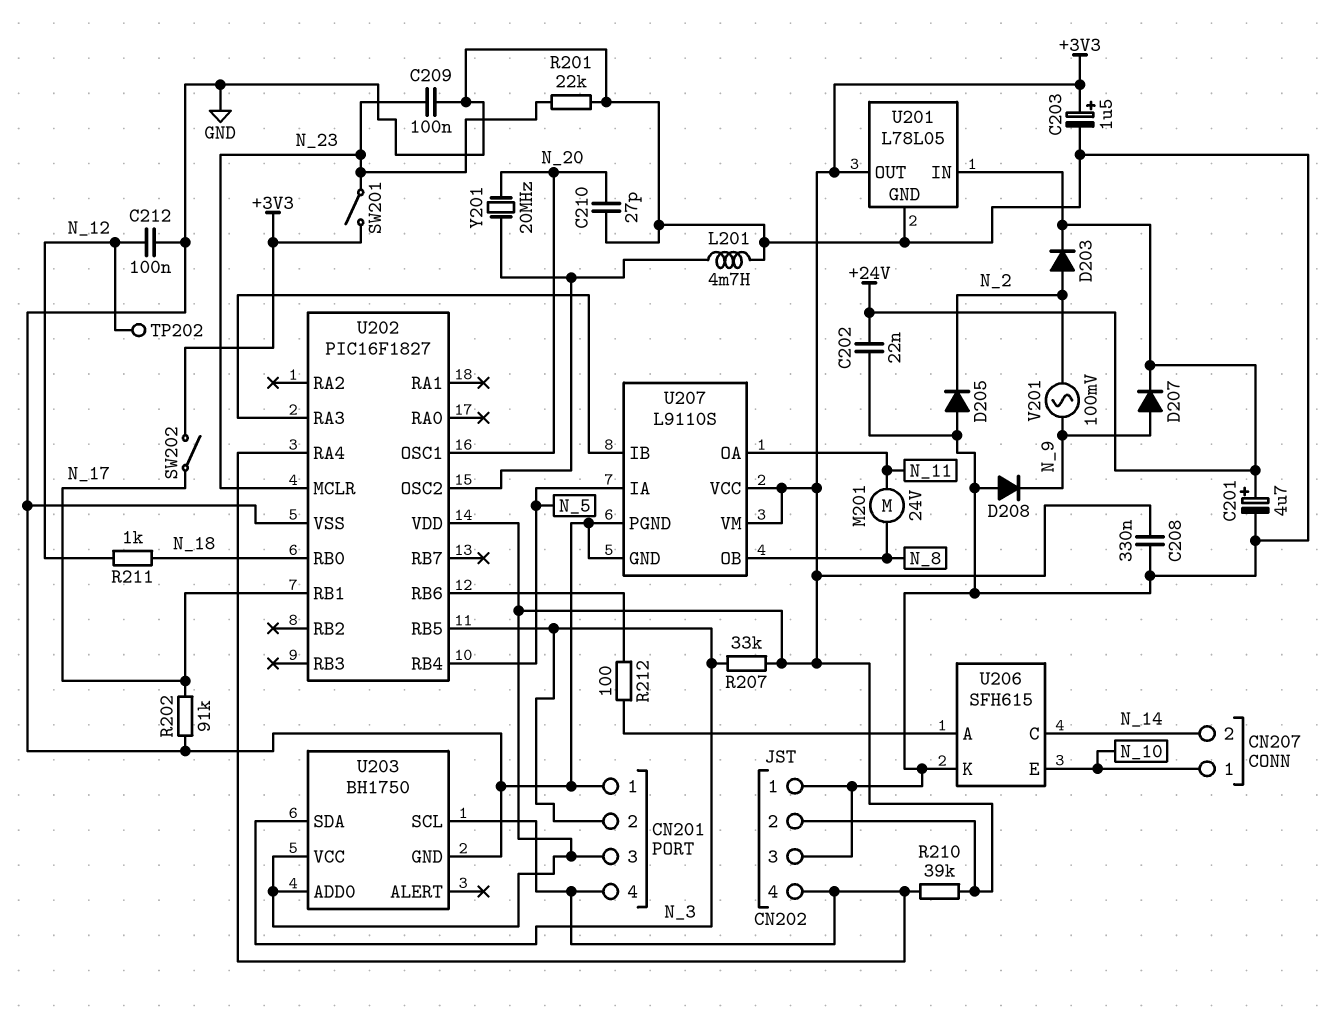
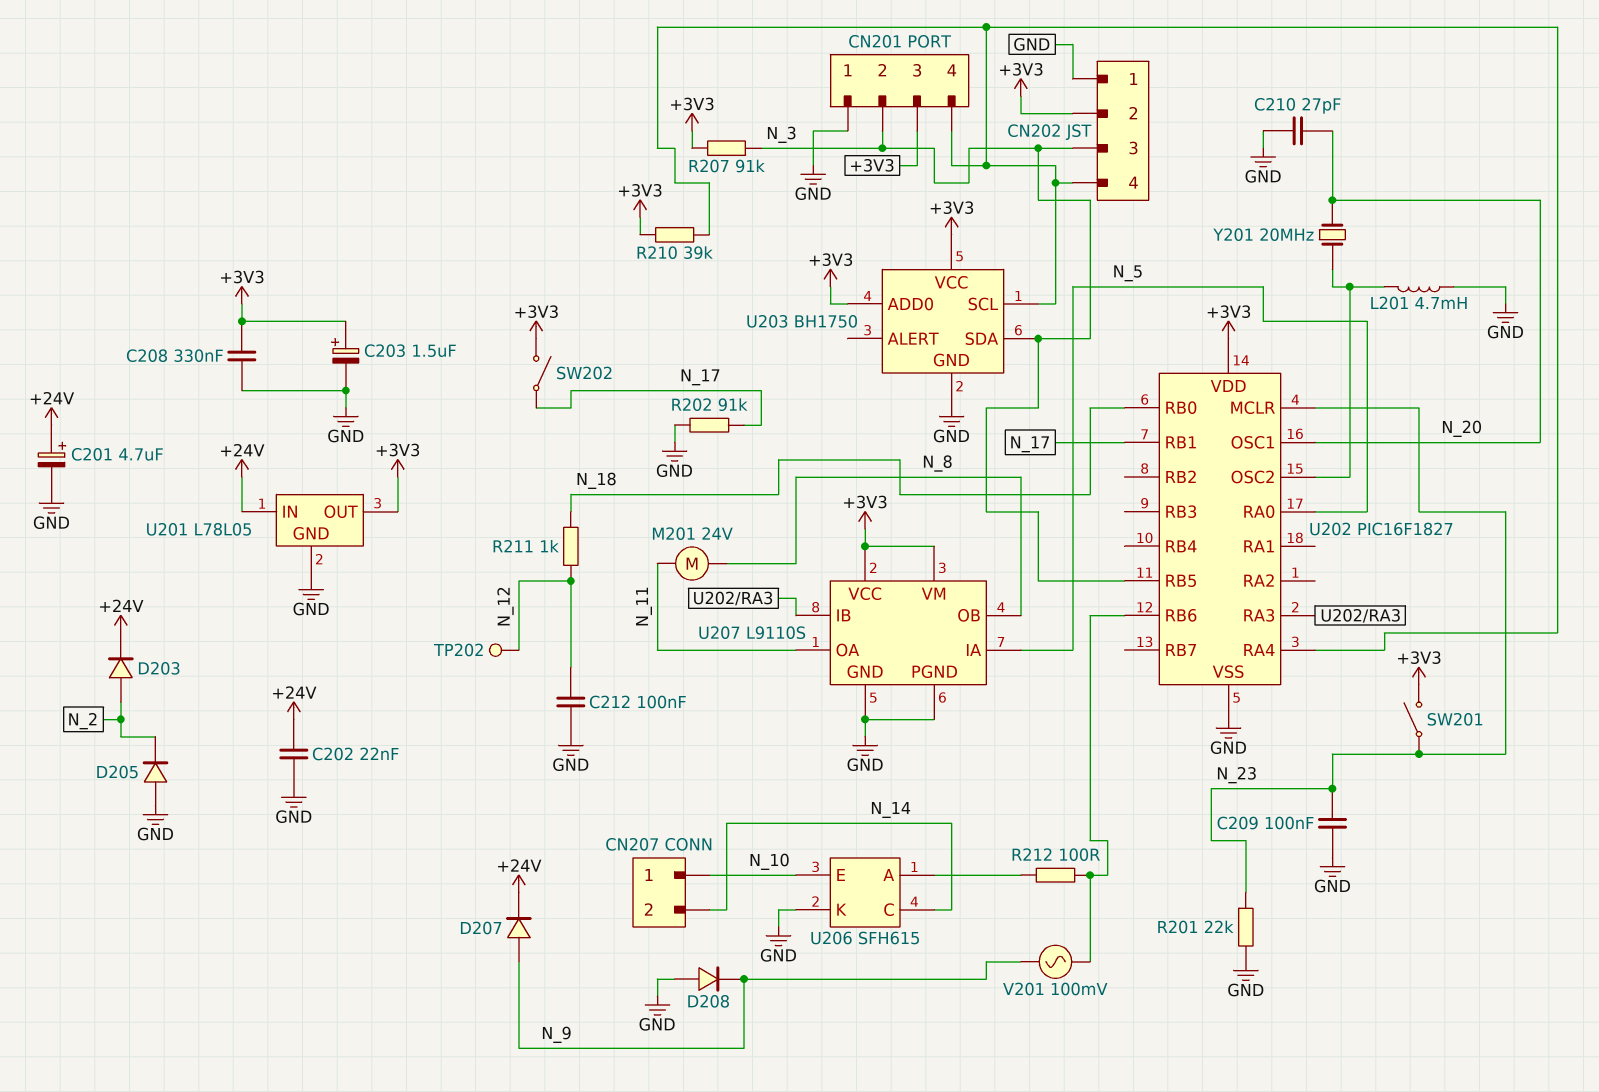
CN202 pin 3: GND -> N_3
R207: 33k (+3V3, N_3) -> 91k (+3V3, N_3)
U202 pin RA0: none -> N_5
U202 pin RB4: N_5 -> none
V201: AC 100mV (N_2, N_9) -> AC 100mV (N_9, U202/RB6)

